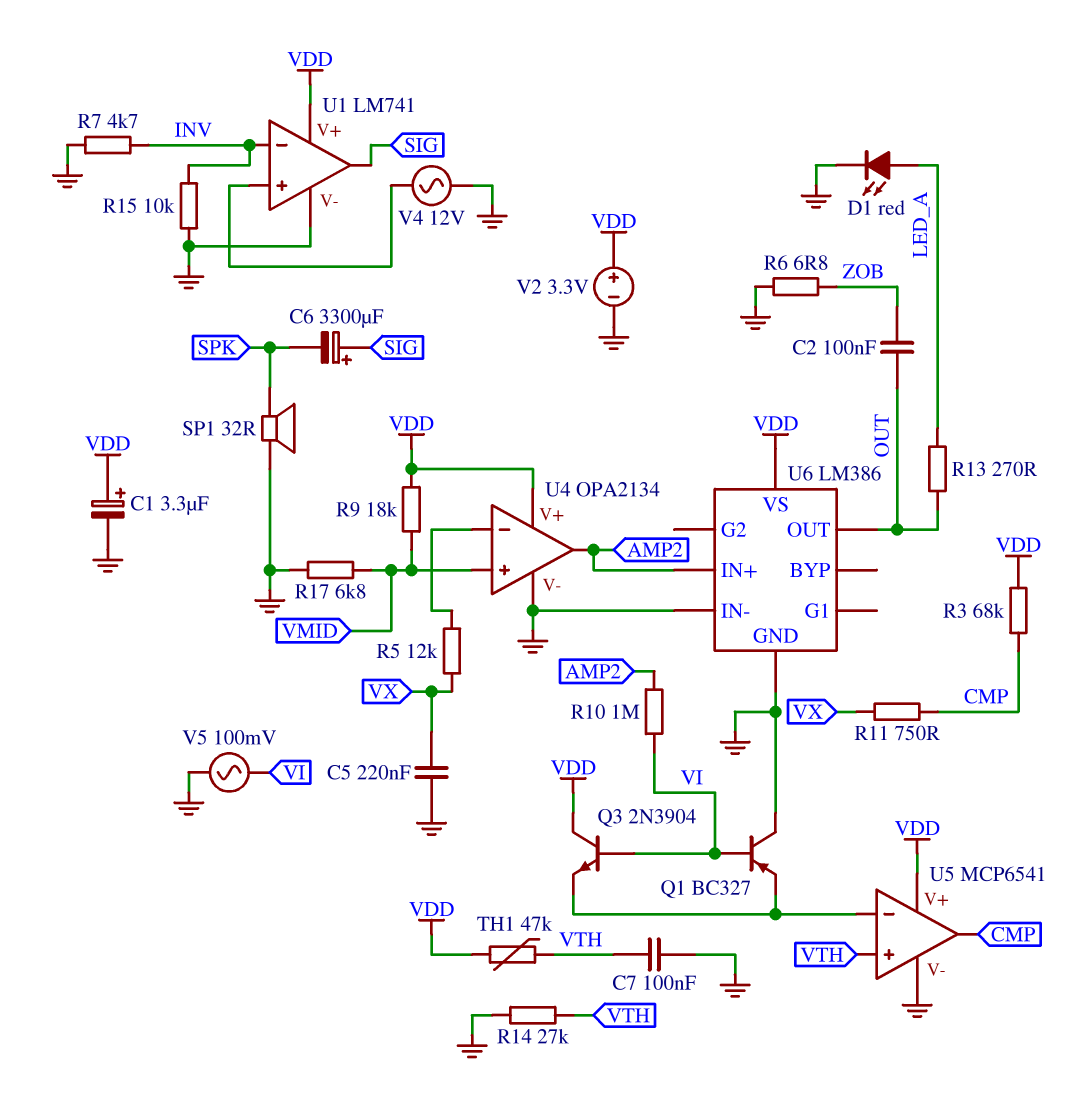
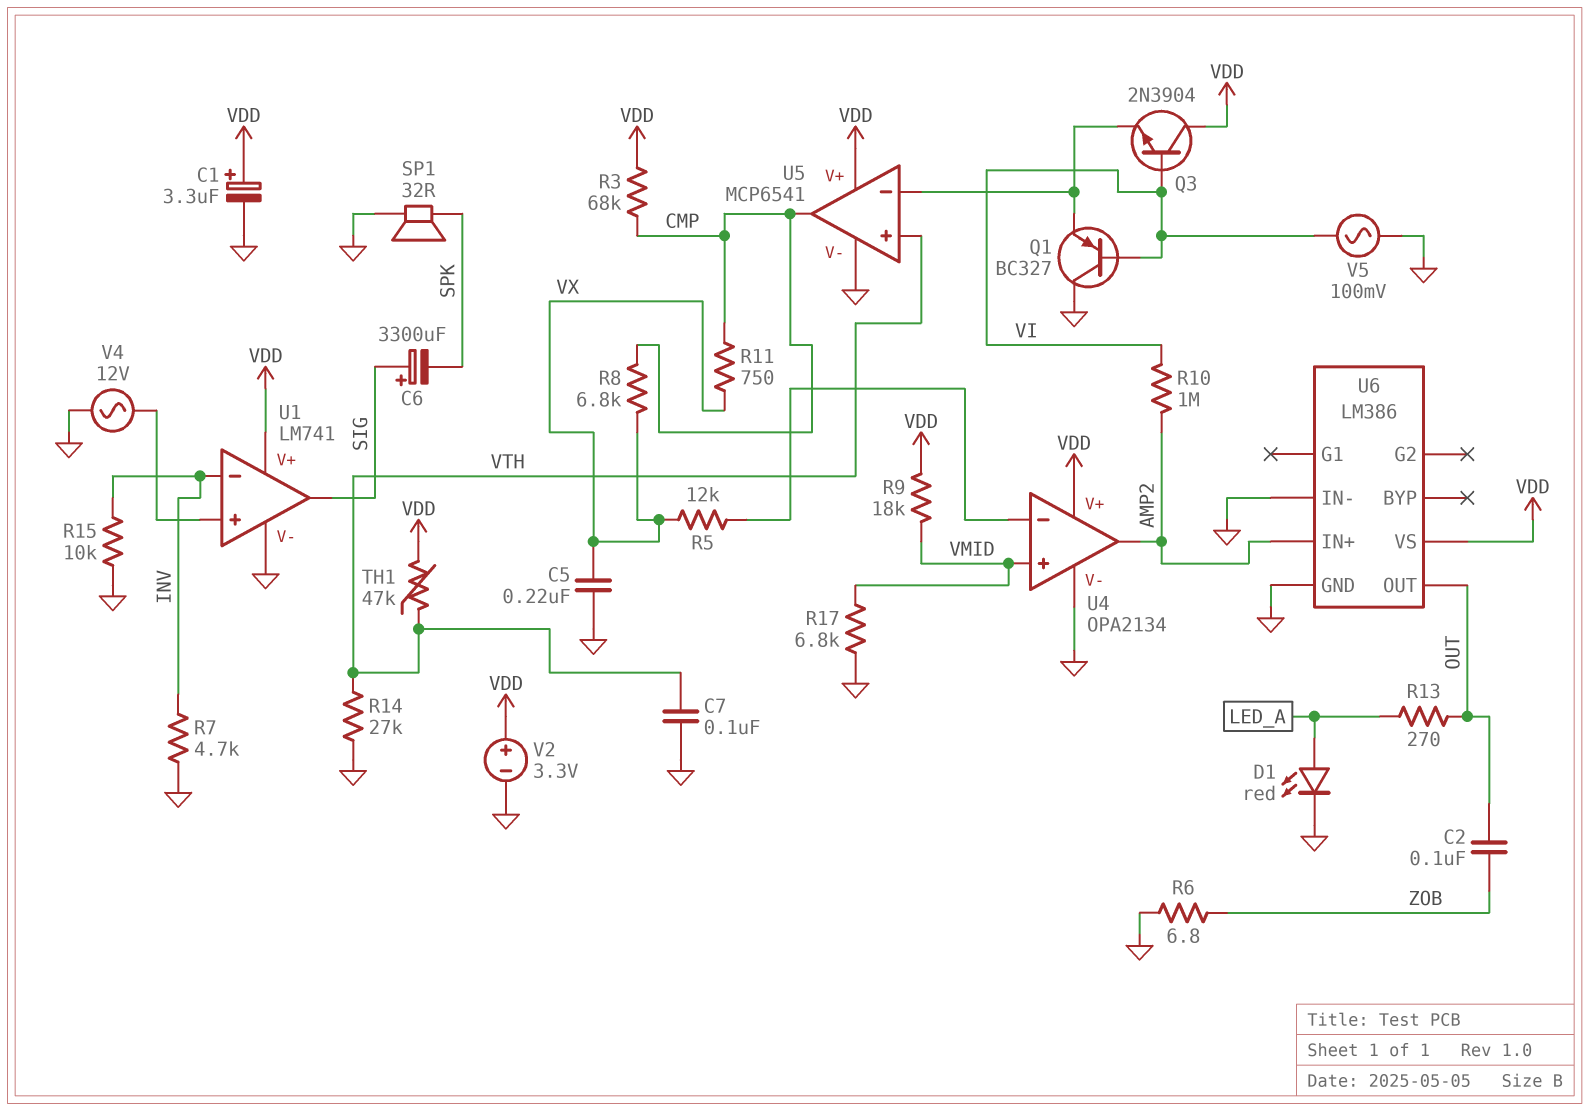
R8: none -> 6.8k (CMP, VX)

